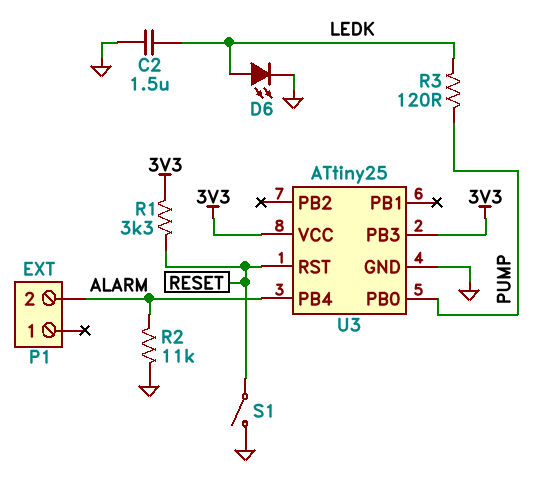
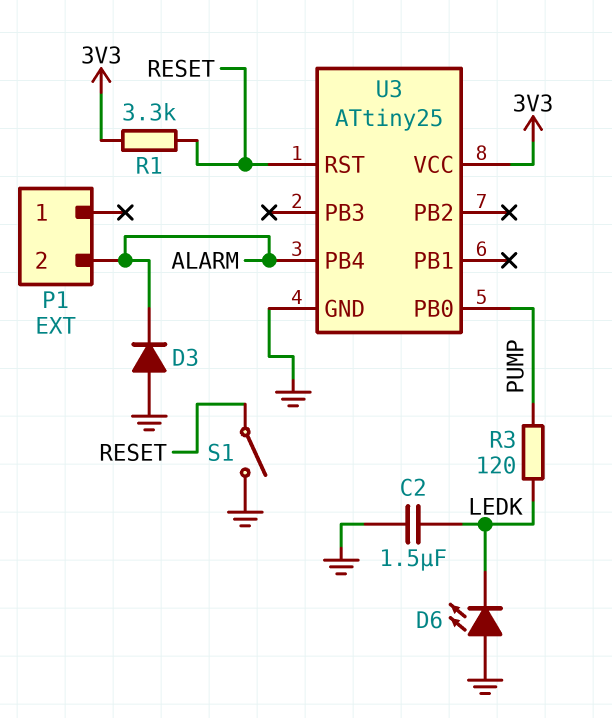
D3: none -> diode (A GND, K ALARM)
D6: LED (A LEDK, K GND) -> LED (A GND, K LEDK)
R2: 11k (ALARM, GND) -> none
U3 pin PB3: 3V3 -> none

